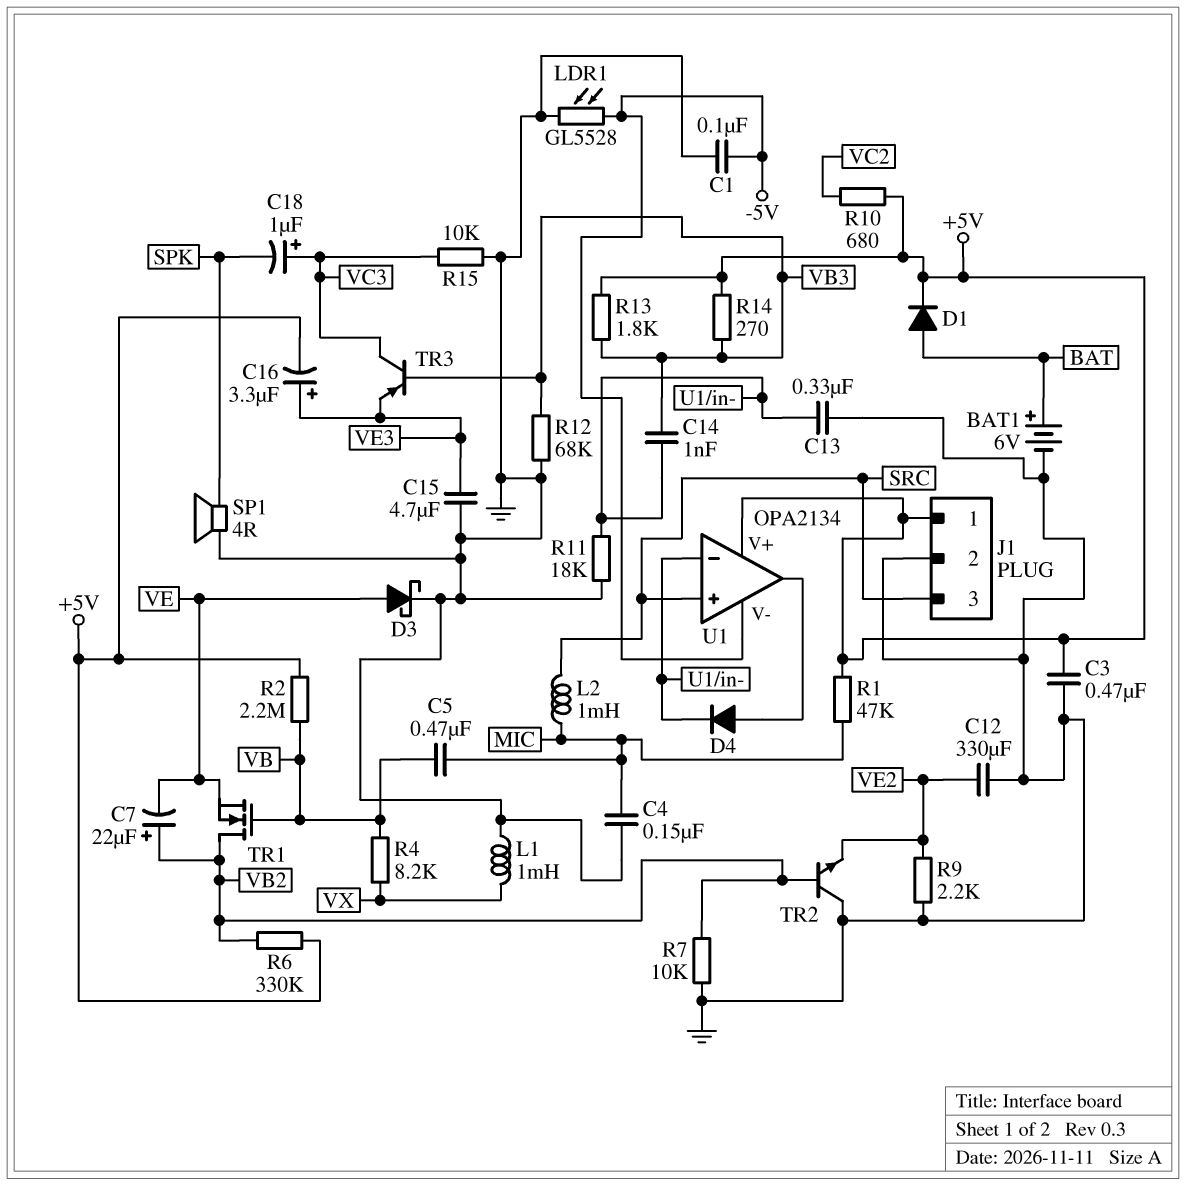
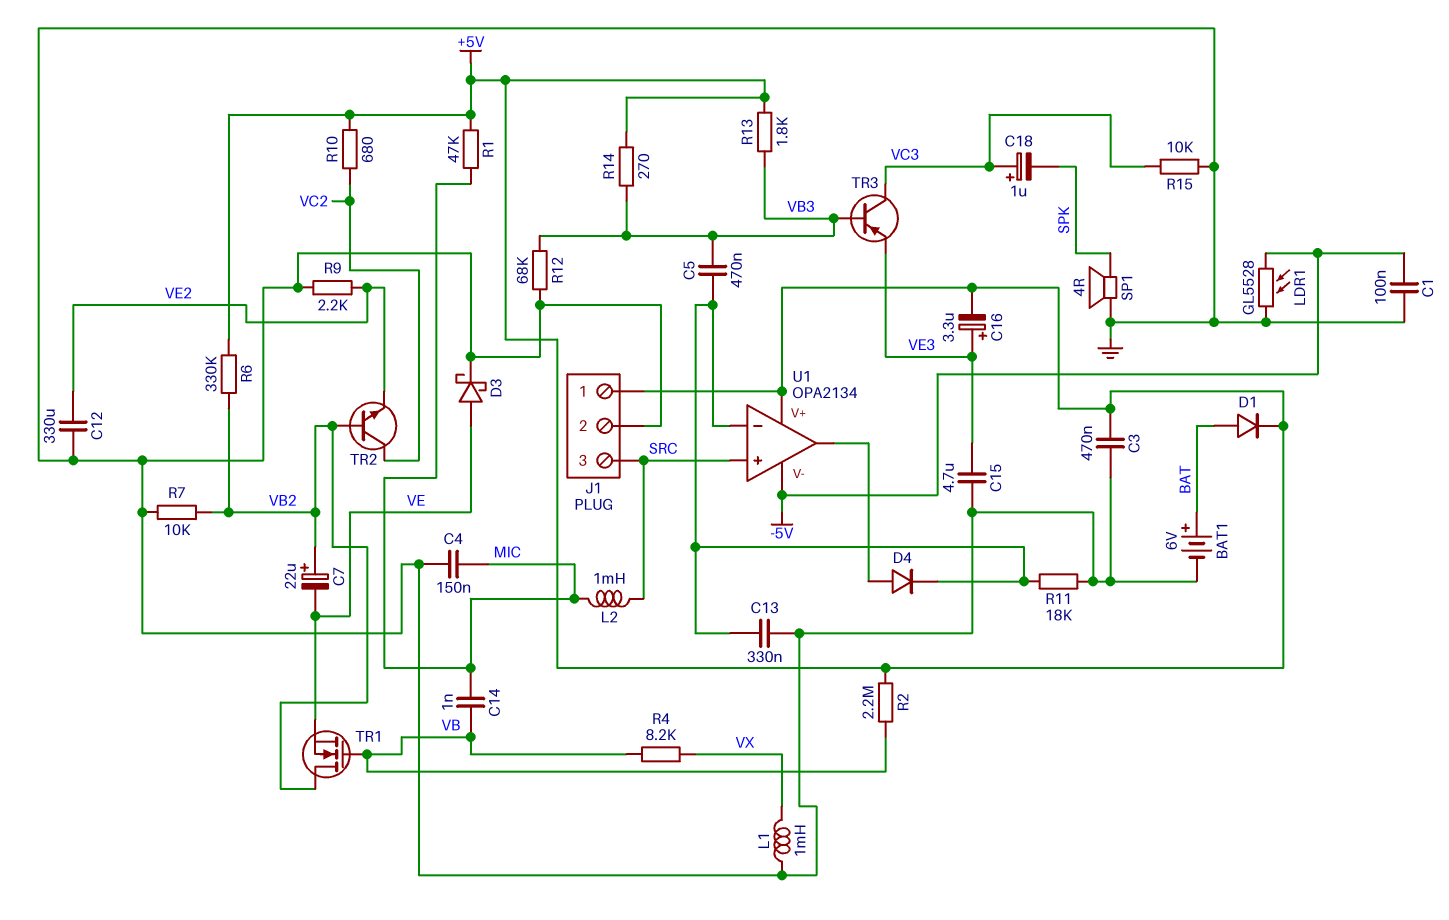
C5: 470nF (MIC, VB) -> 470nF (U1/in-, VB3)
C14: 1nF (U1/in-, VB3) -> 1nF (MIC, VB)
TR2: NPN (B VB2, C GND, E VE2) -> NPN (B VB2, C VC2, E VE2)

